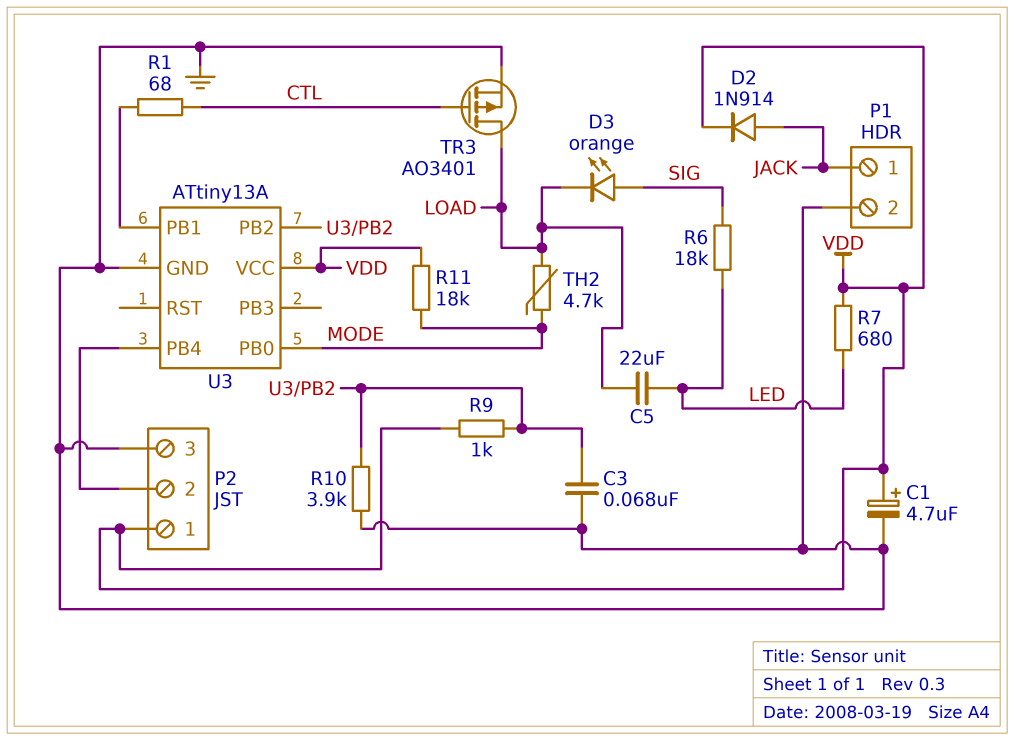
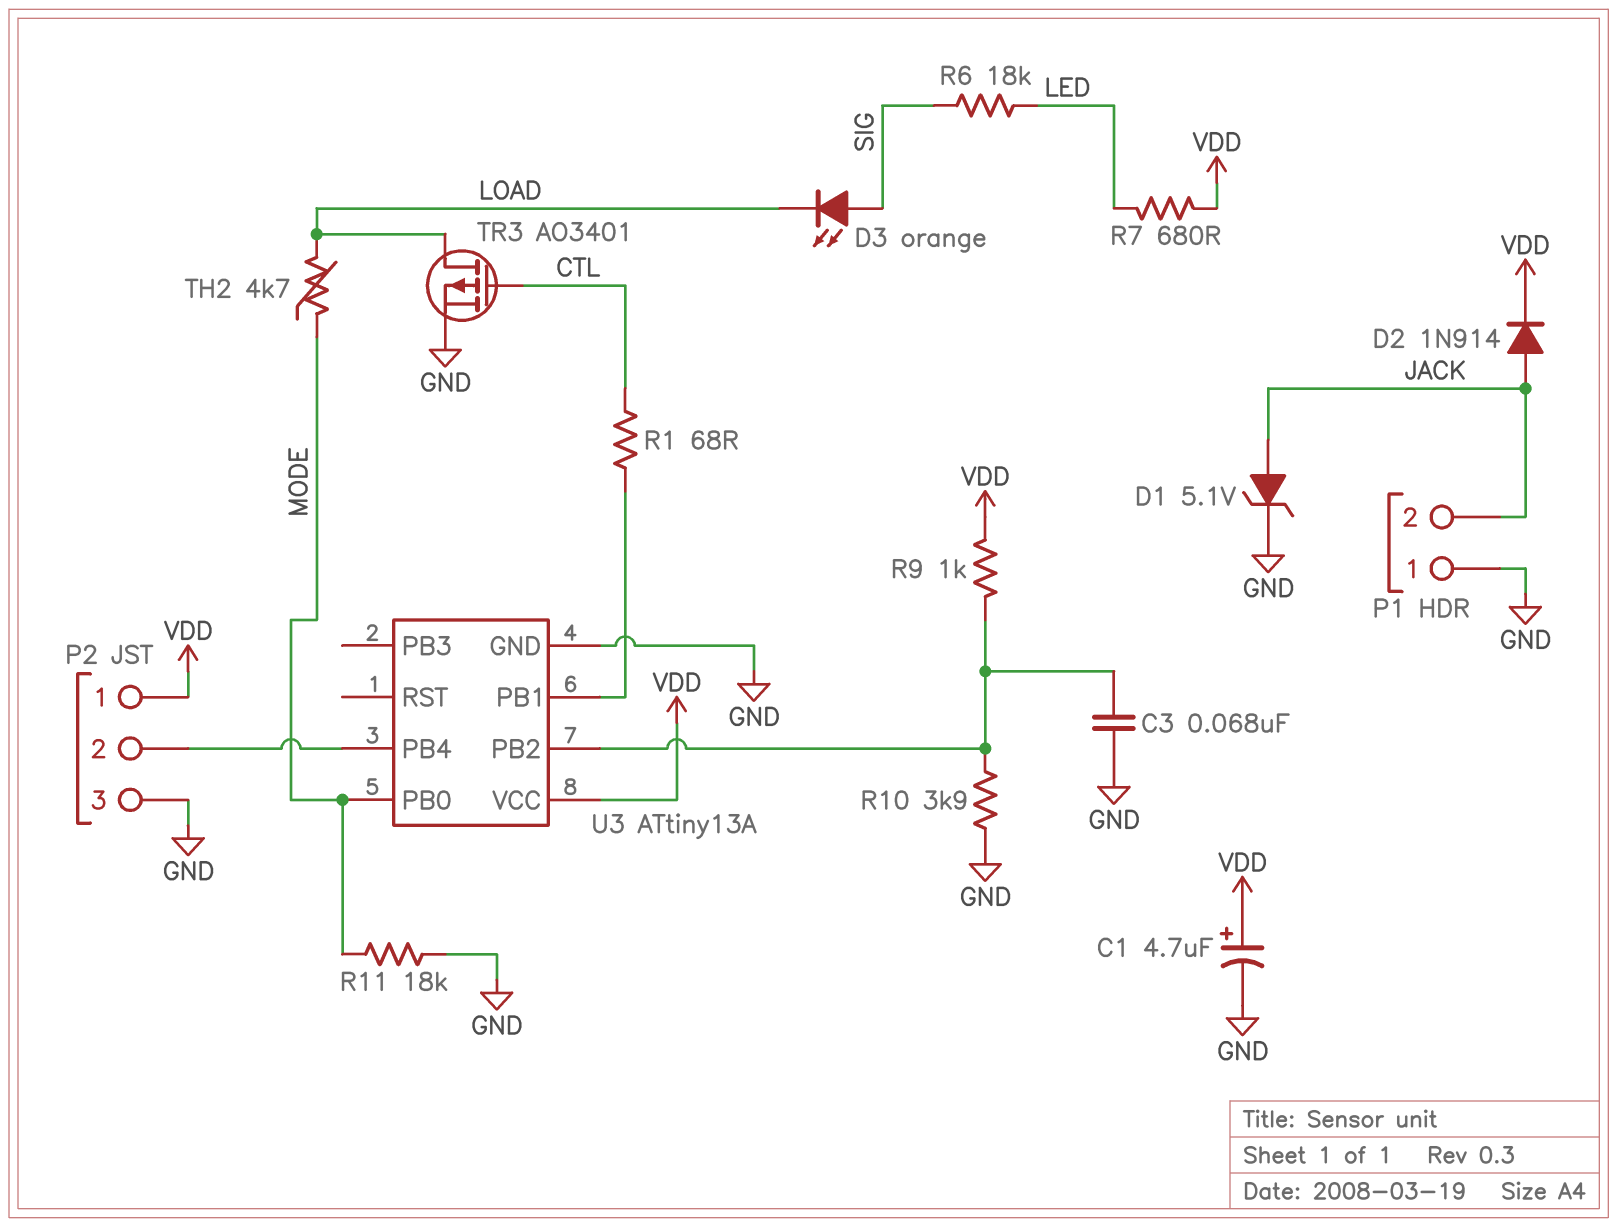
C5: 22uF (LED, LOAD) -> none
D1: none -> zener 5.1V (A JACK, K GND)
P1 pin 1: JACK -> GND
P1 pin 2: GND -> JACK
R11: 18k (MODE, VDD) -> 18k (GND, MODE)

